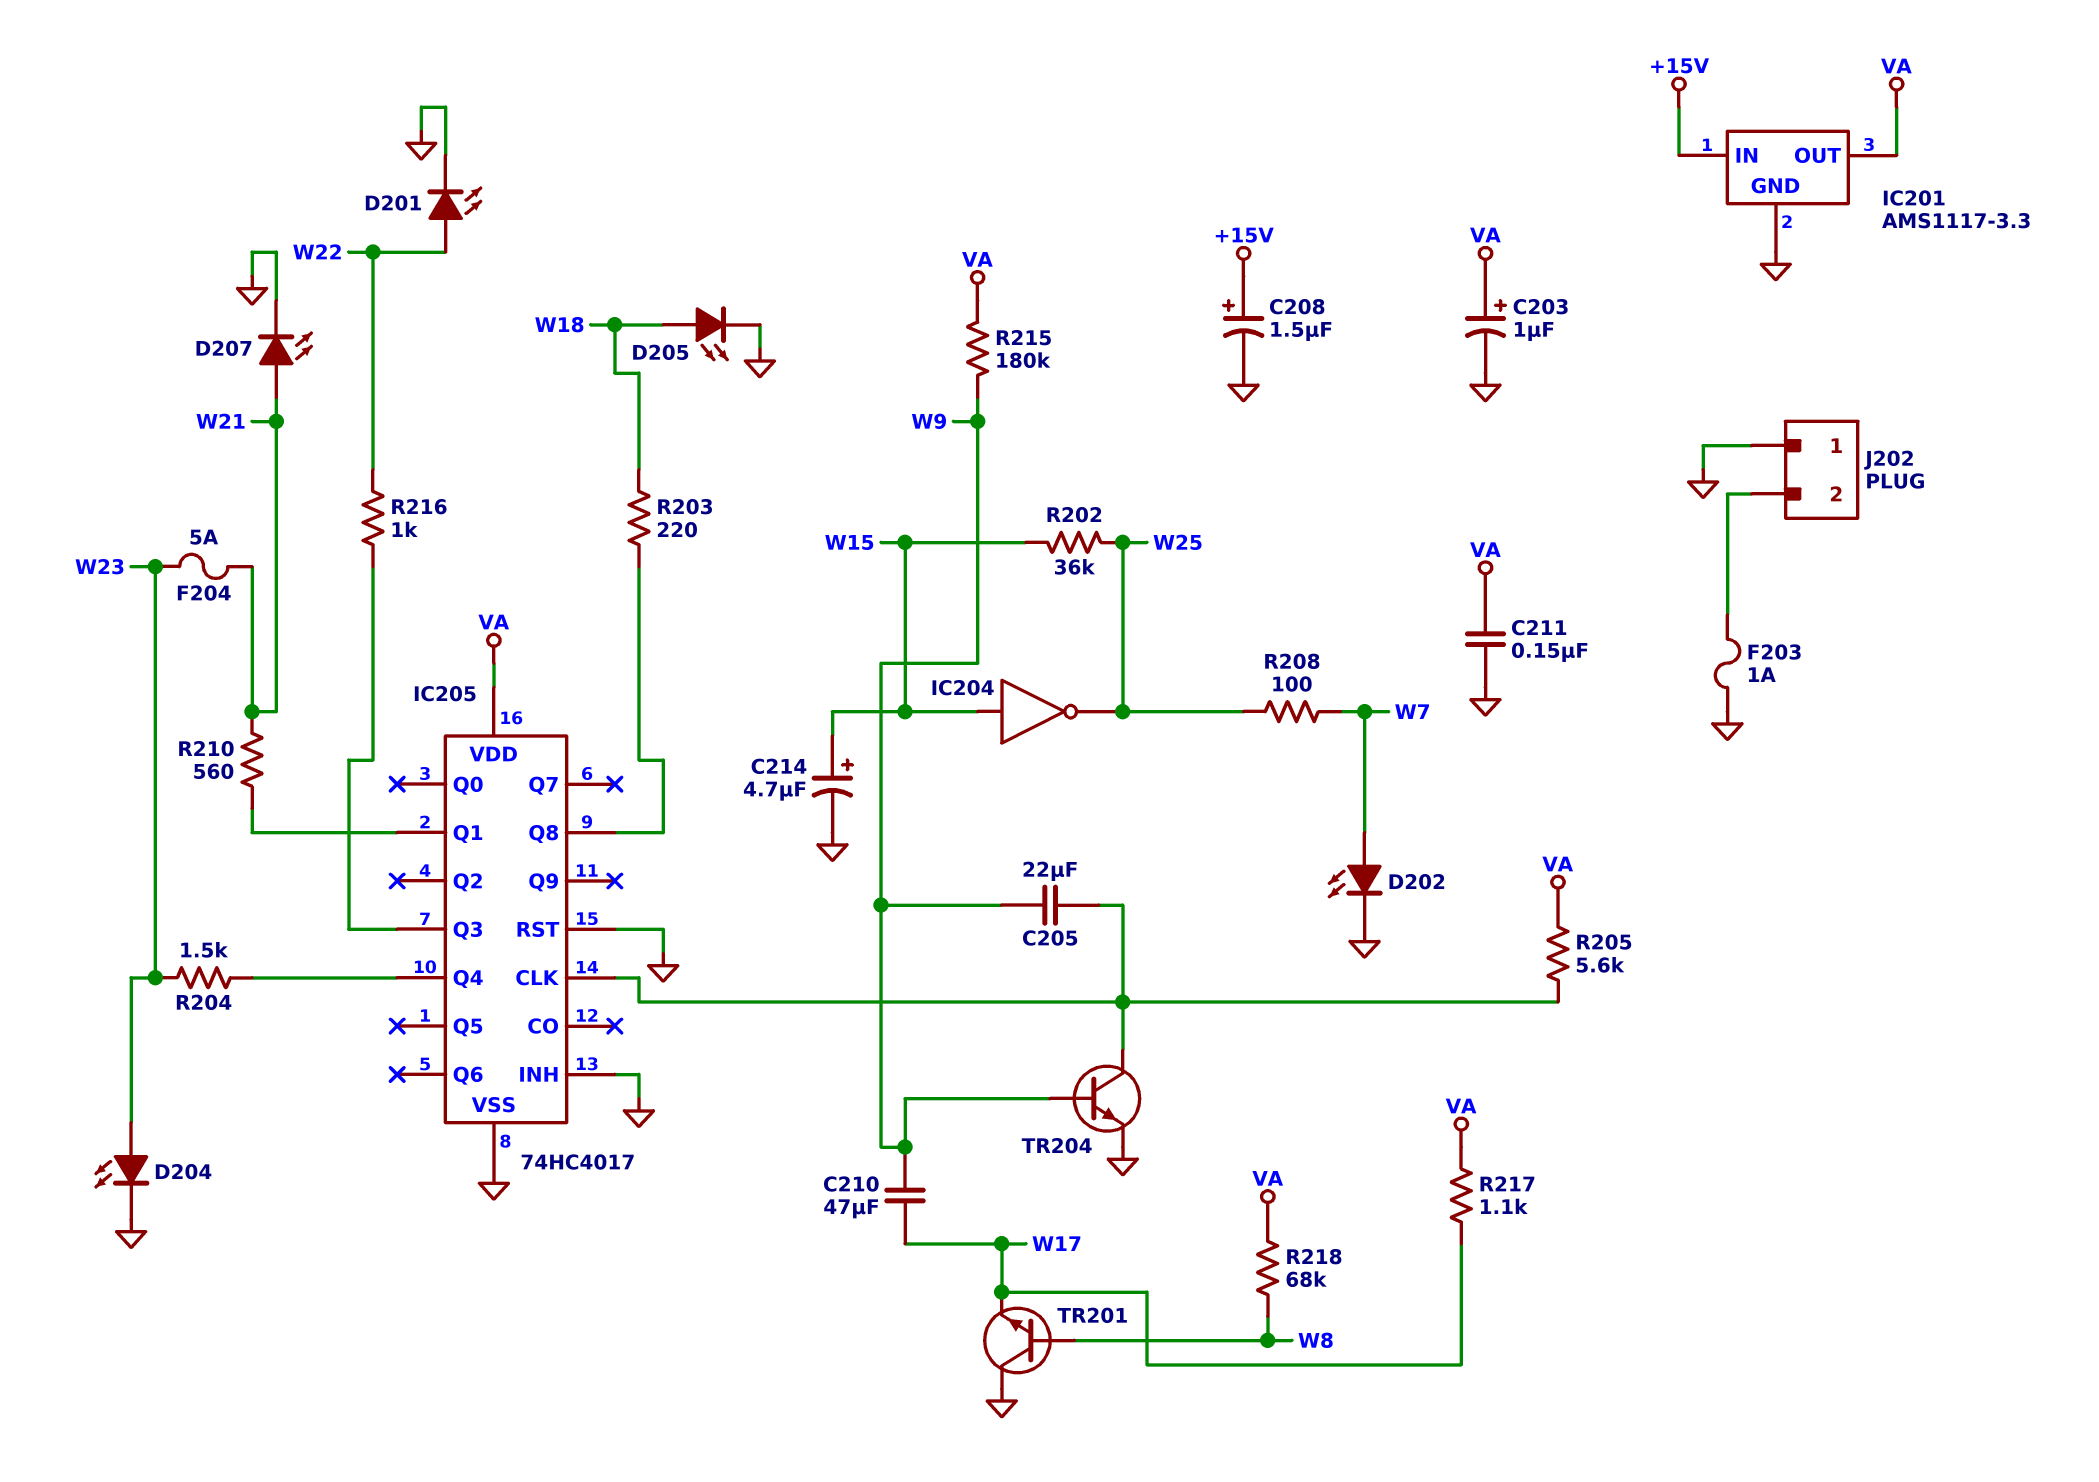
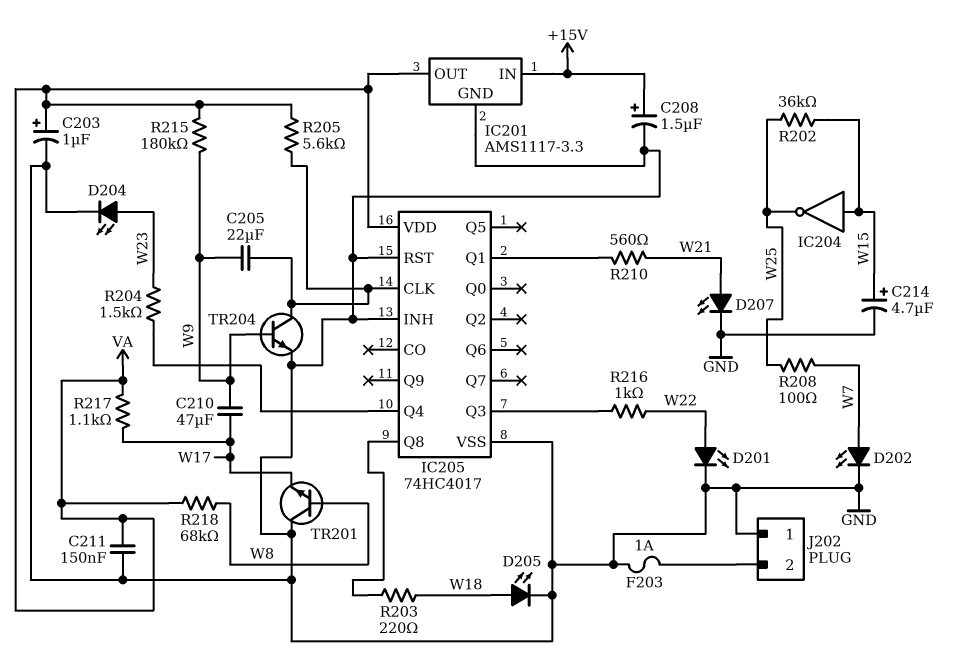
F204: 5A (W21, W23) -> none

